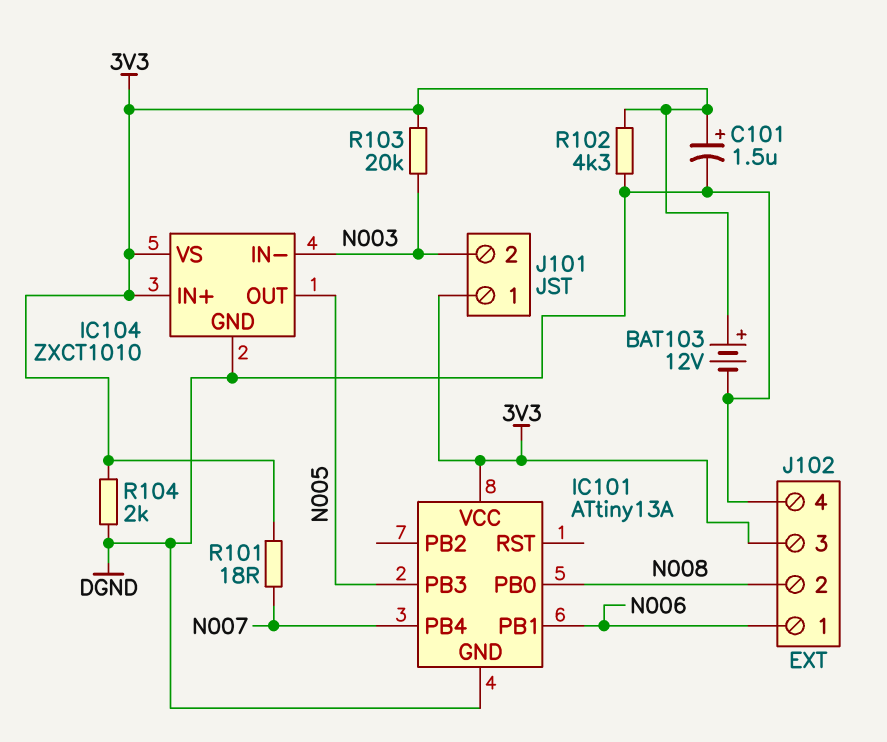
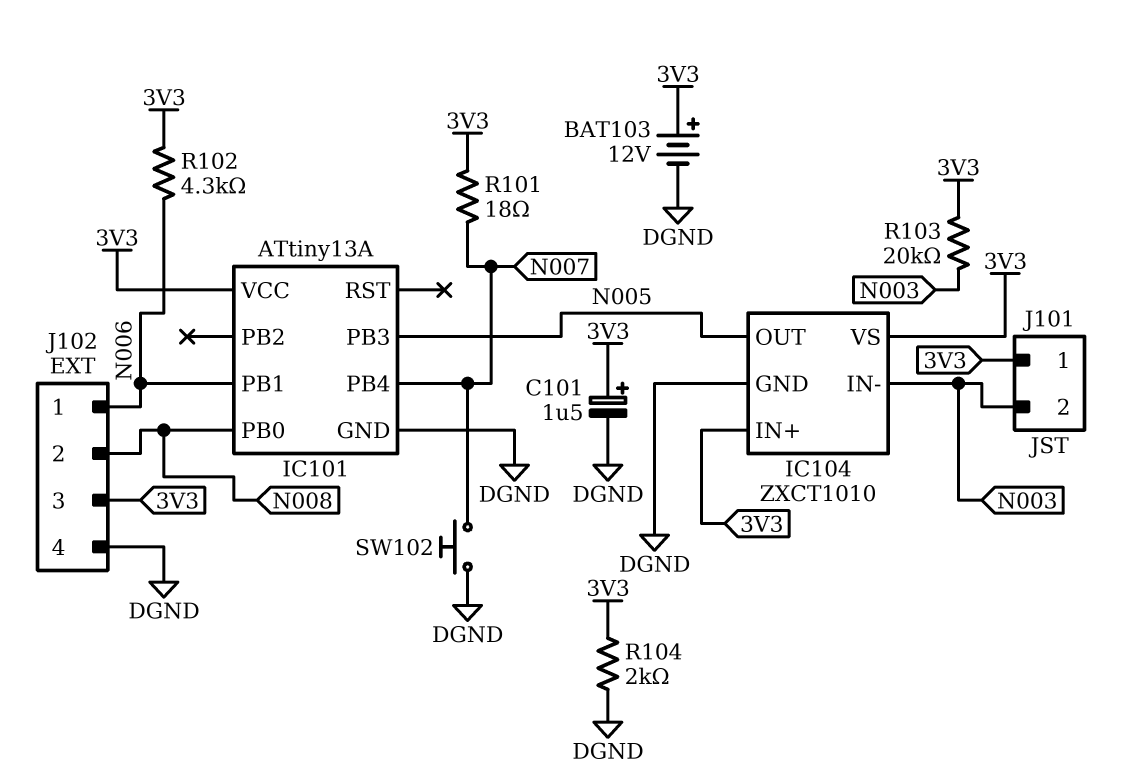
R102: 4.3k (3V3, DGND) -> 4.3k (3V3, N006)
SW102: none -> button (DGND, N007)

